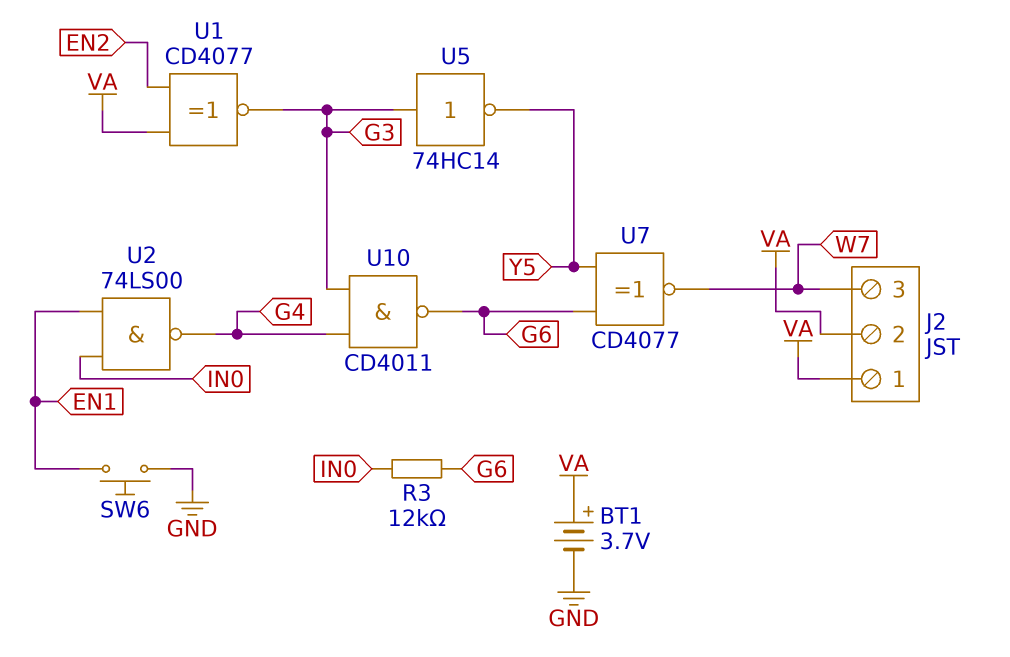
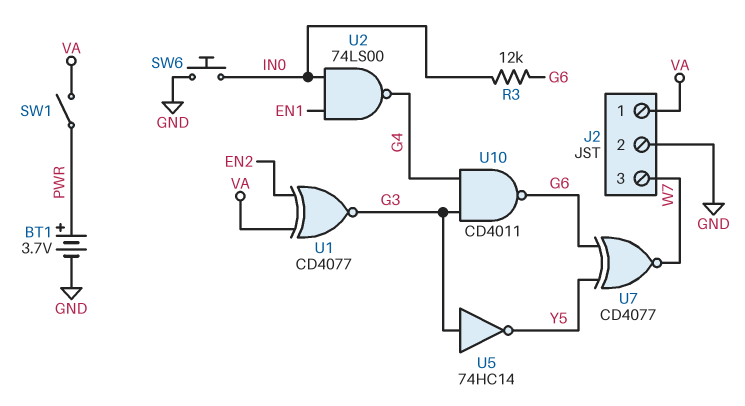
BT1: 3.7V (plus VA, minus GND) -> 3.7V (plus PWR, minus GND)
J2 pin 2: VA -> GND
SW1: none -> switch (PWR, VA)
SW6: button (EN1, GND) -> button (GND, IN0)

